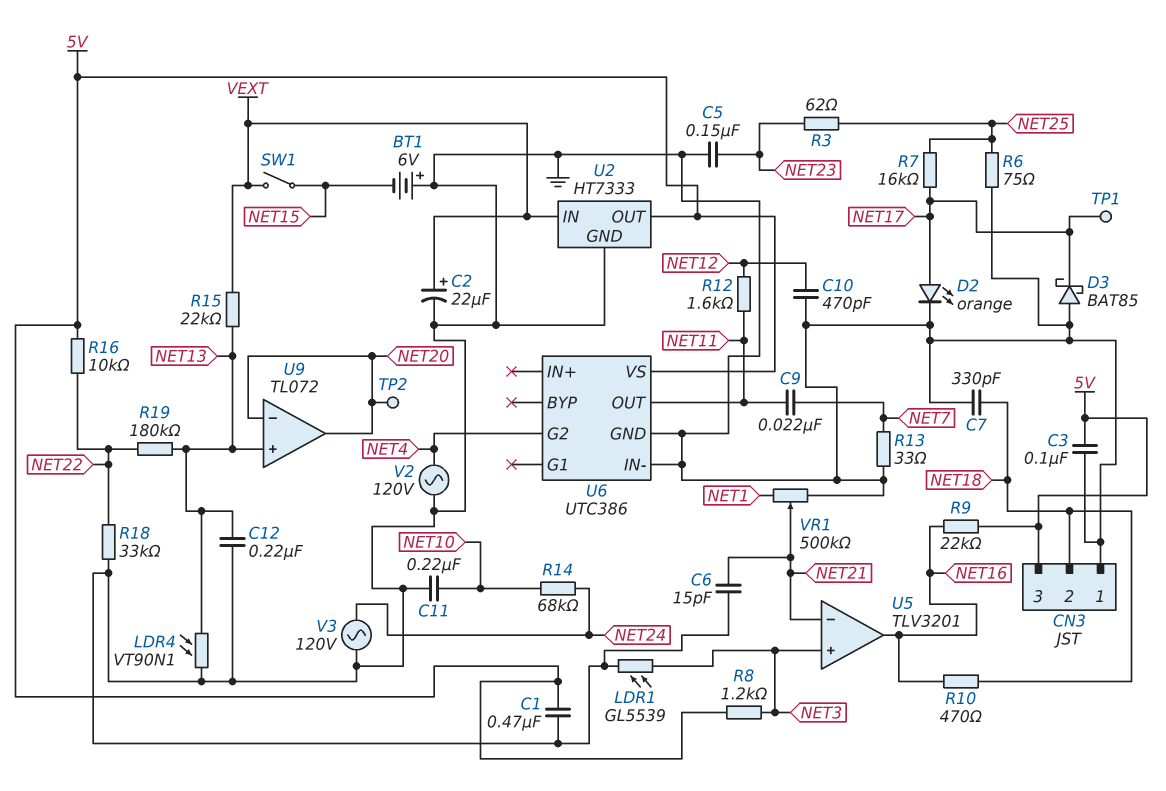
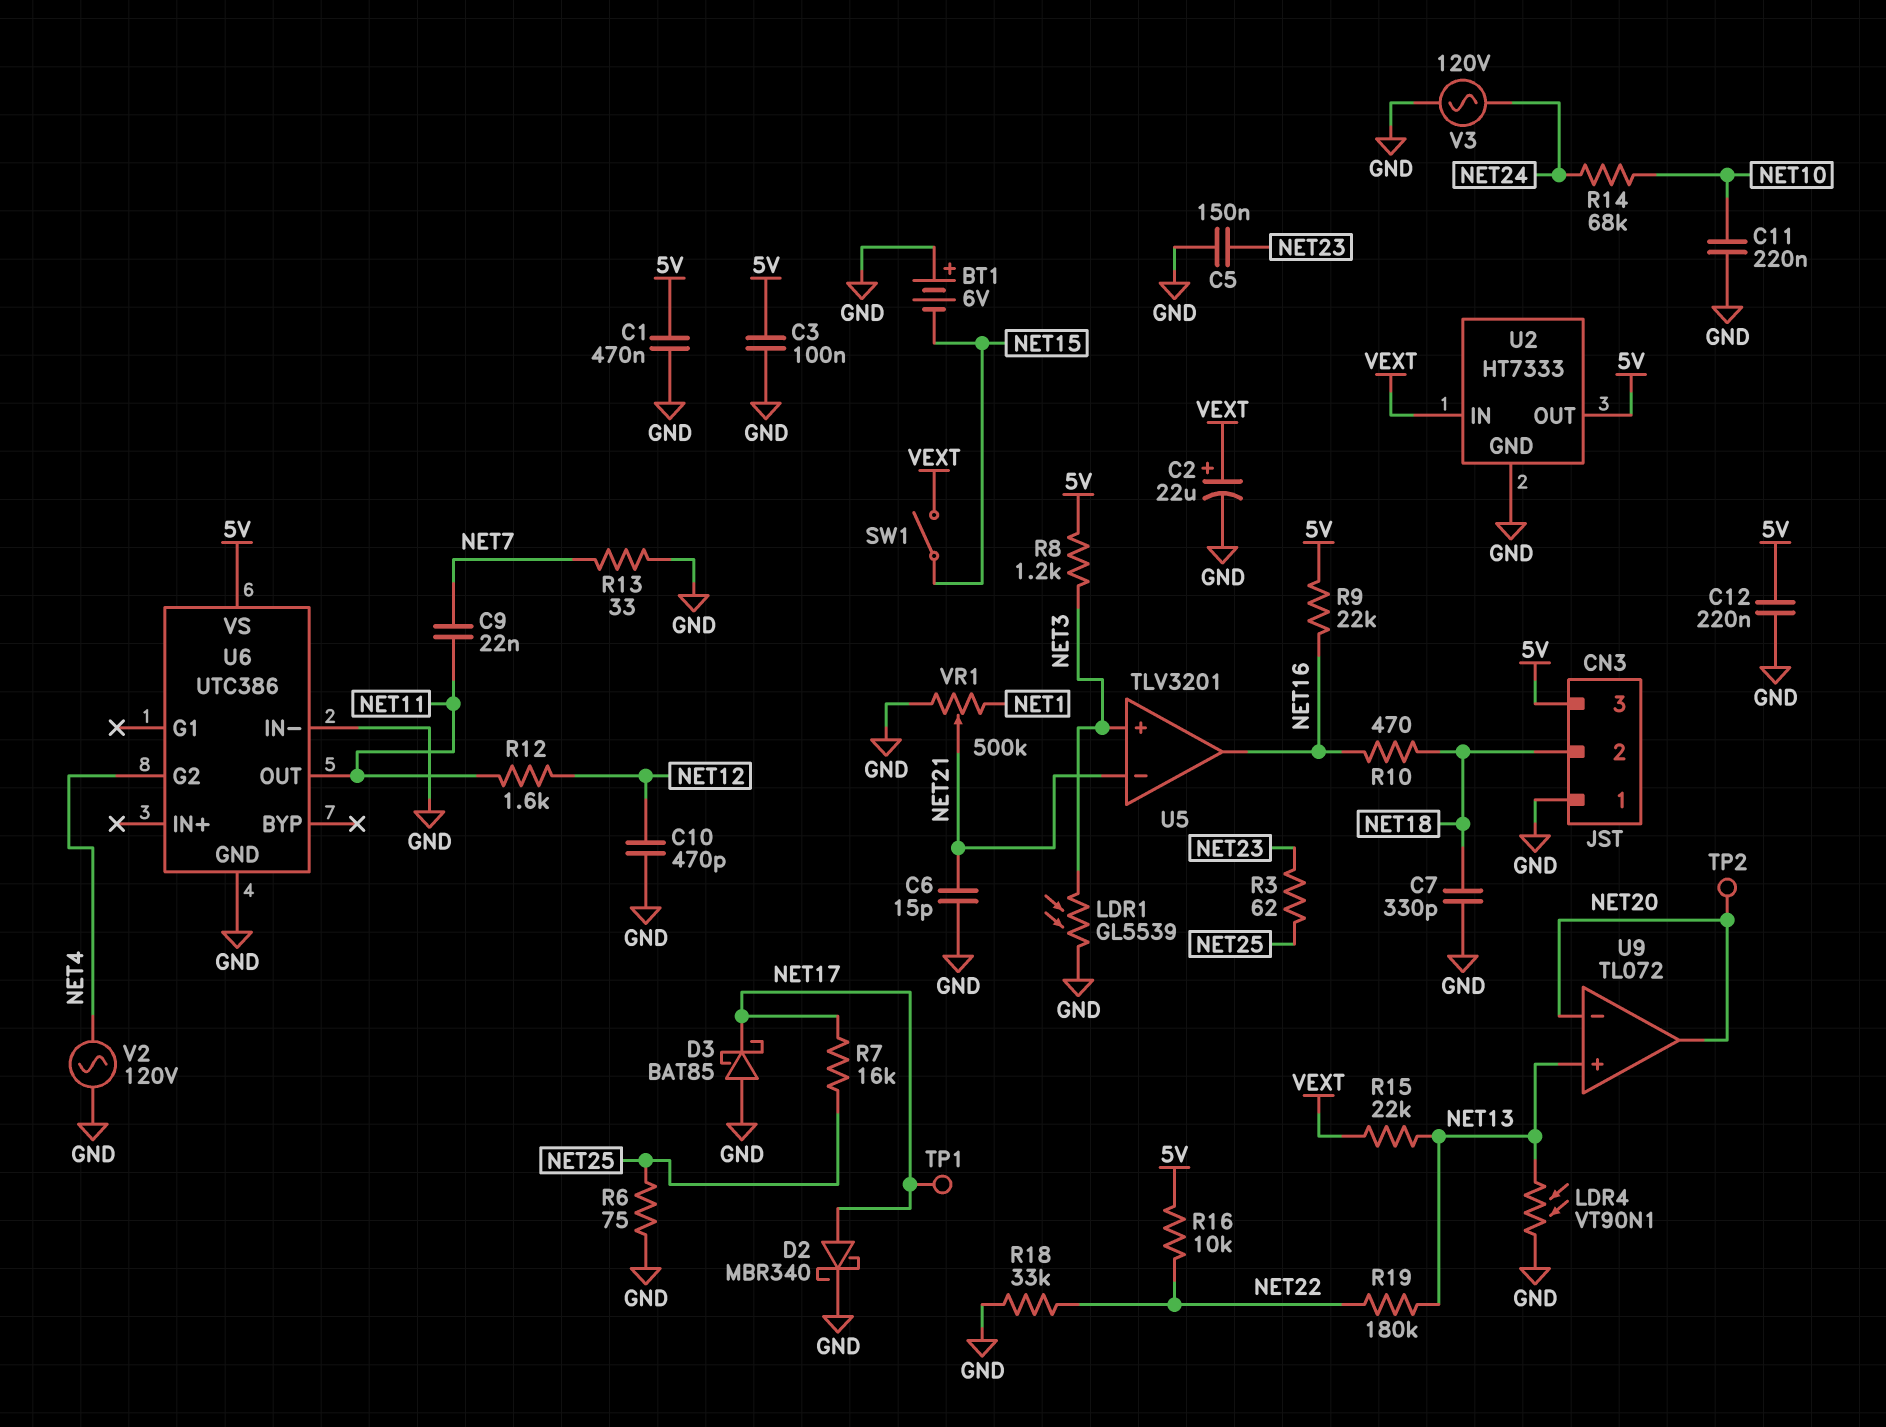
C12: 220nF (GND, NET13) -> 220nF (5V, GND)
D2: LED orange (A NET17, K GND) -> schottky MBR340 (A NET17, K GND)

